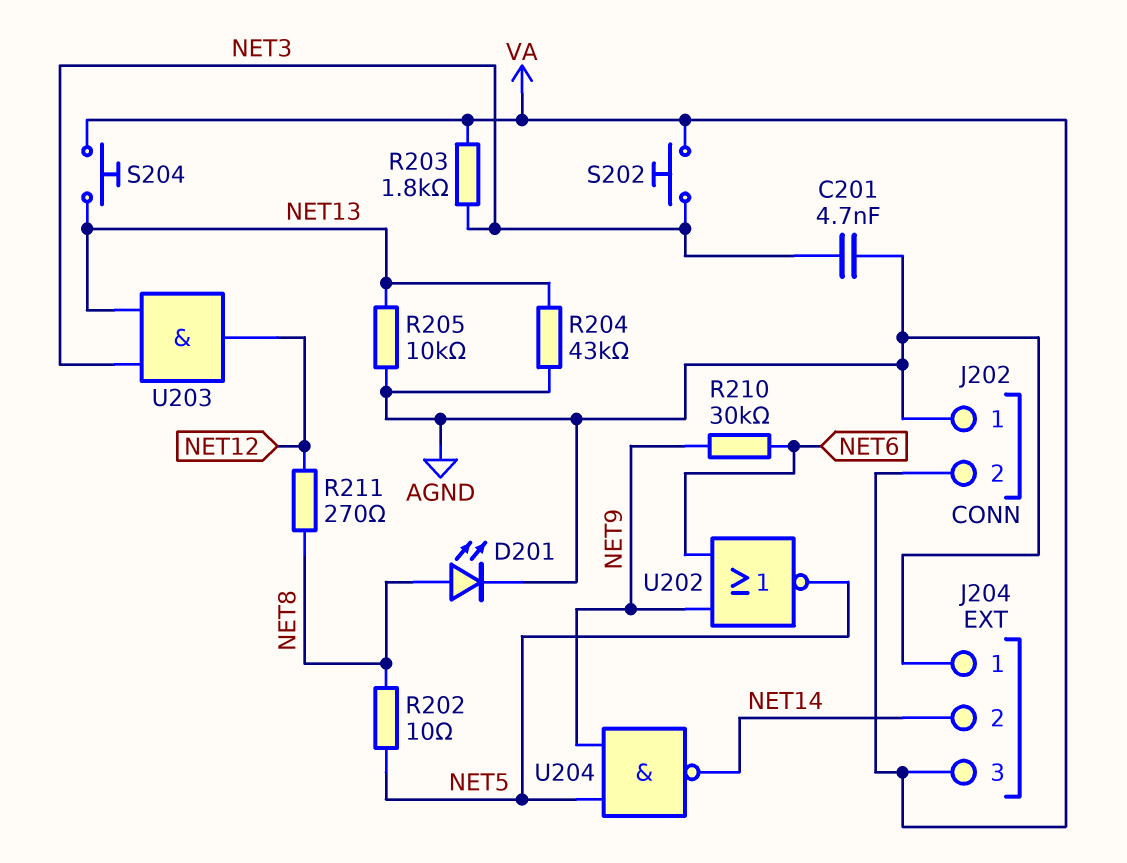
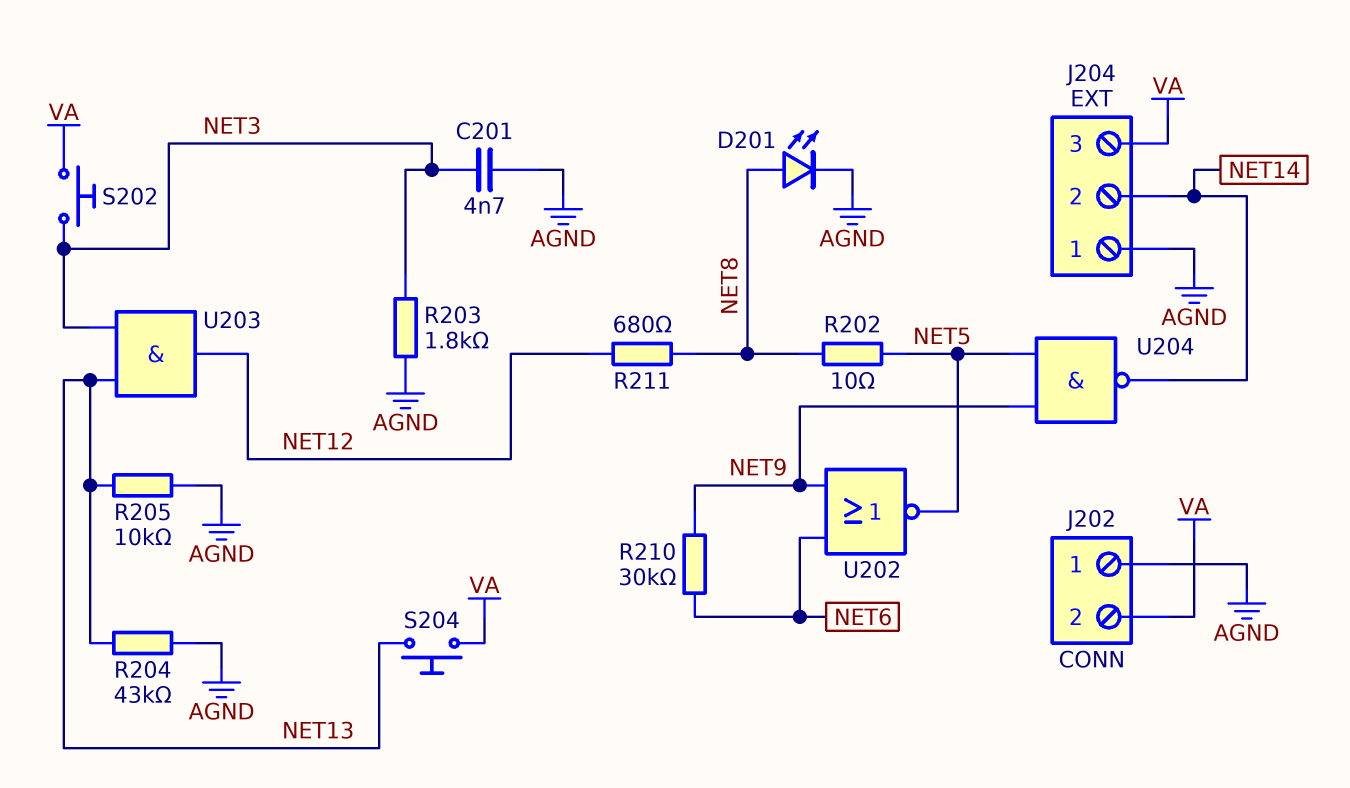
R203: 1.8k (NET3, VA) -> 1.8k (AGND, NET3)
R211: 270 (NET8, NET12) -> 680 (NET8, NET12)

